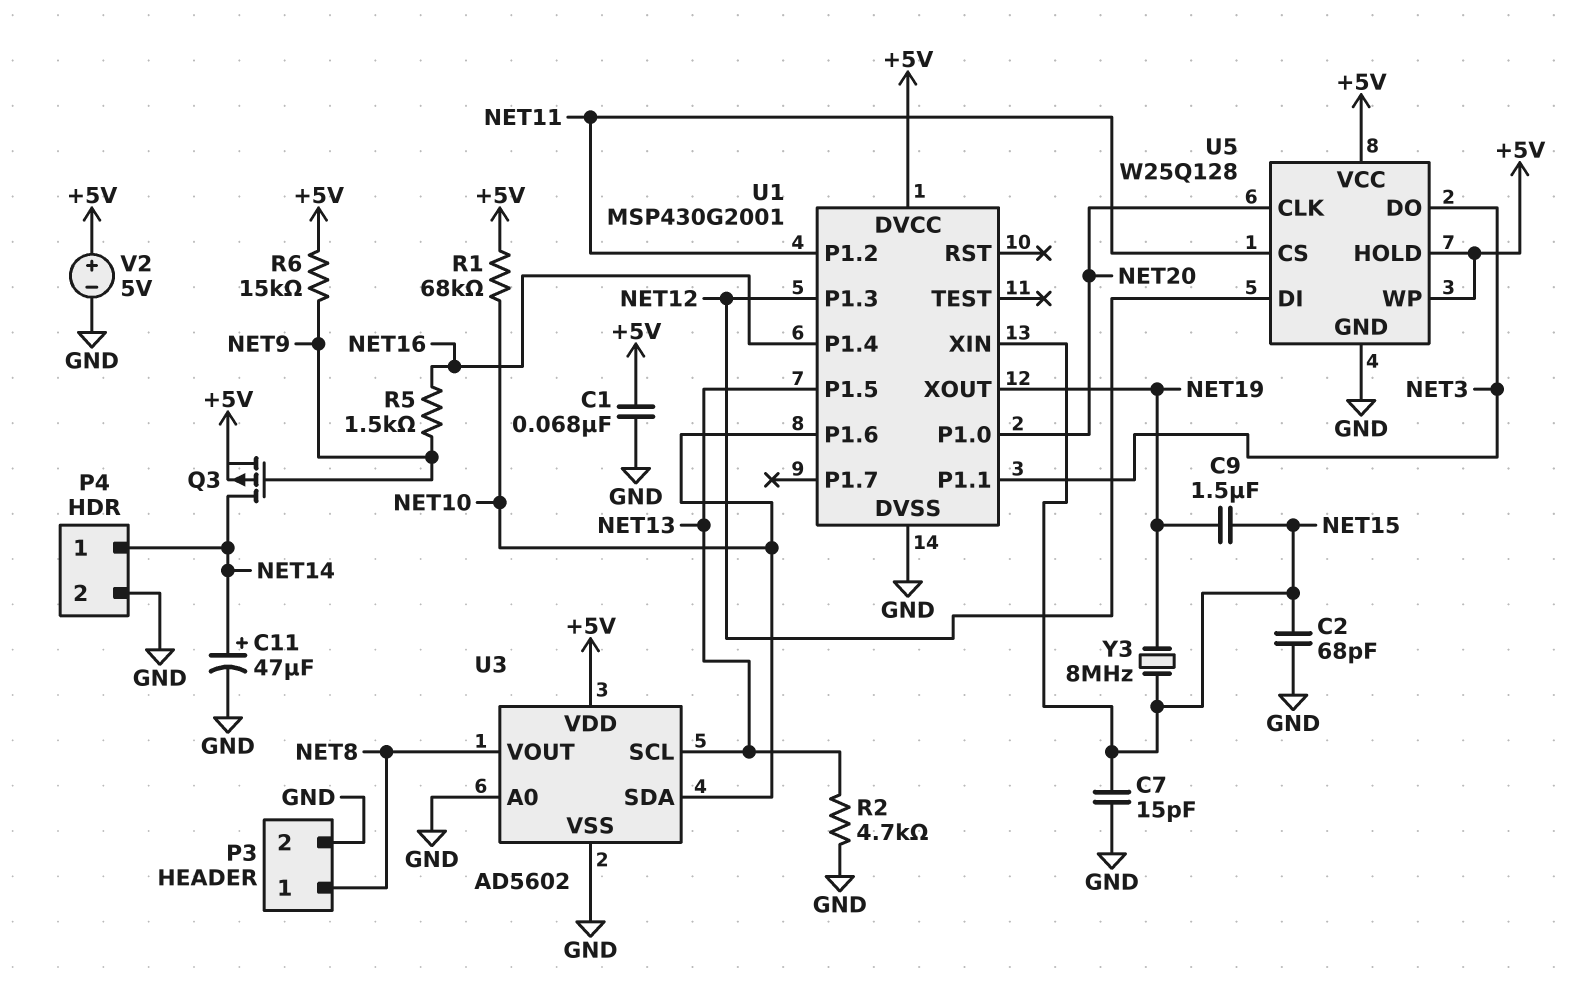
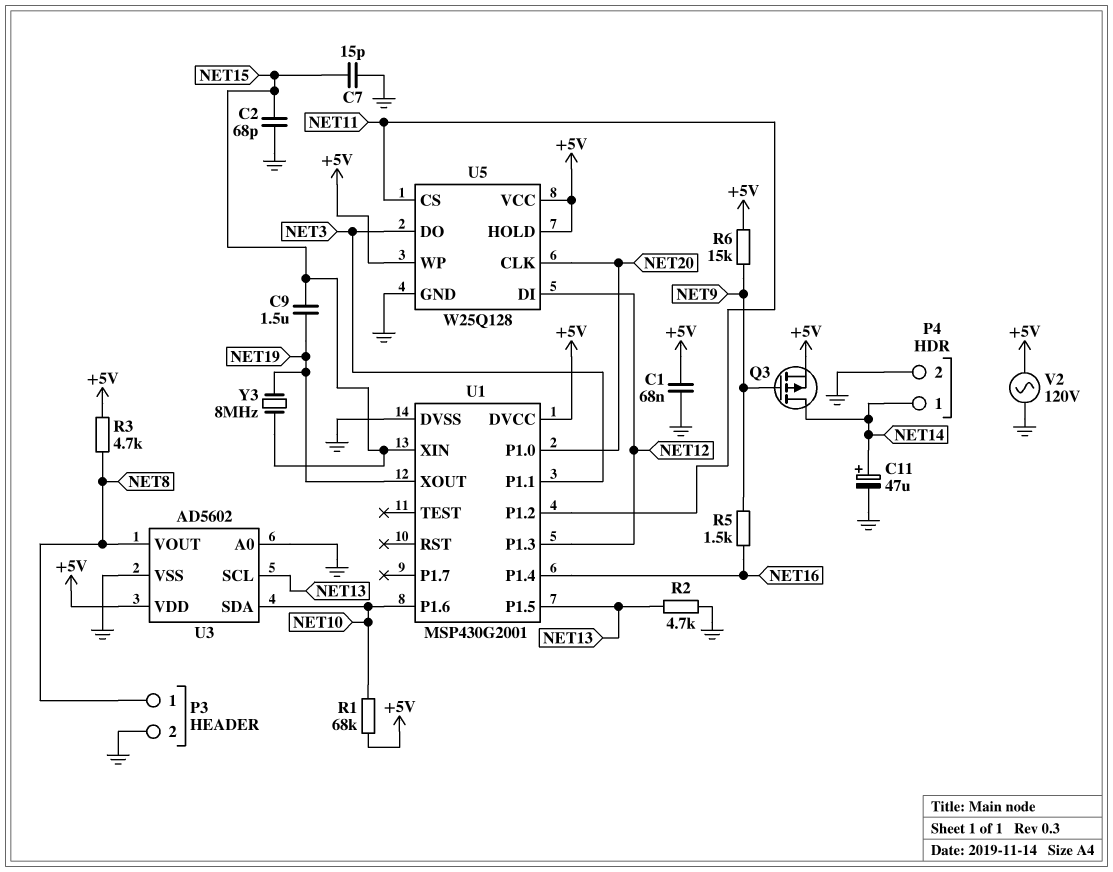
R3: none -> 4.7k (+5V, NET8)
V2: 5V (plus +5V, minus GND) -> AC 120V (+5V, GND)

